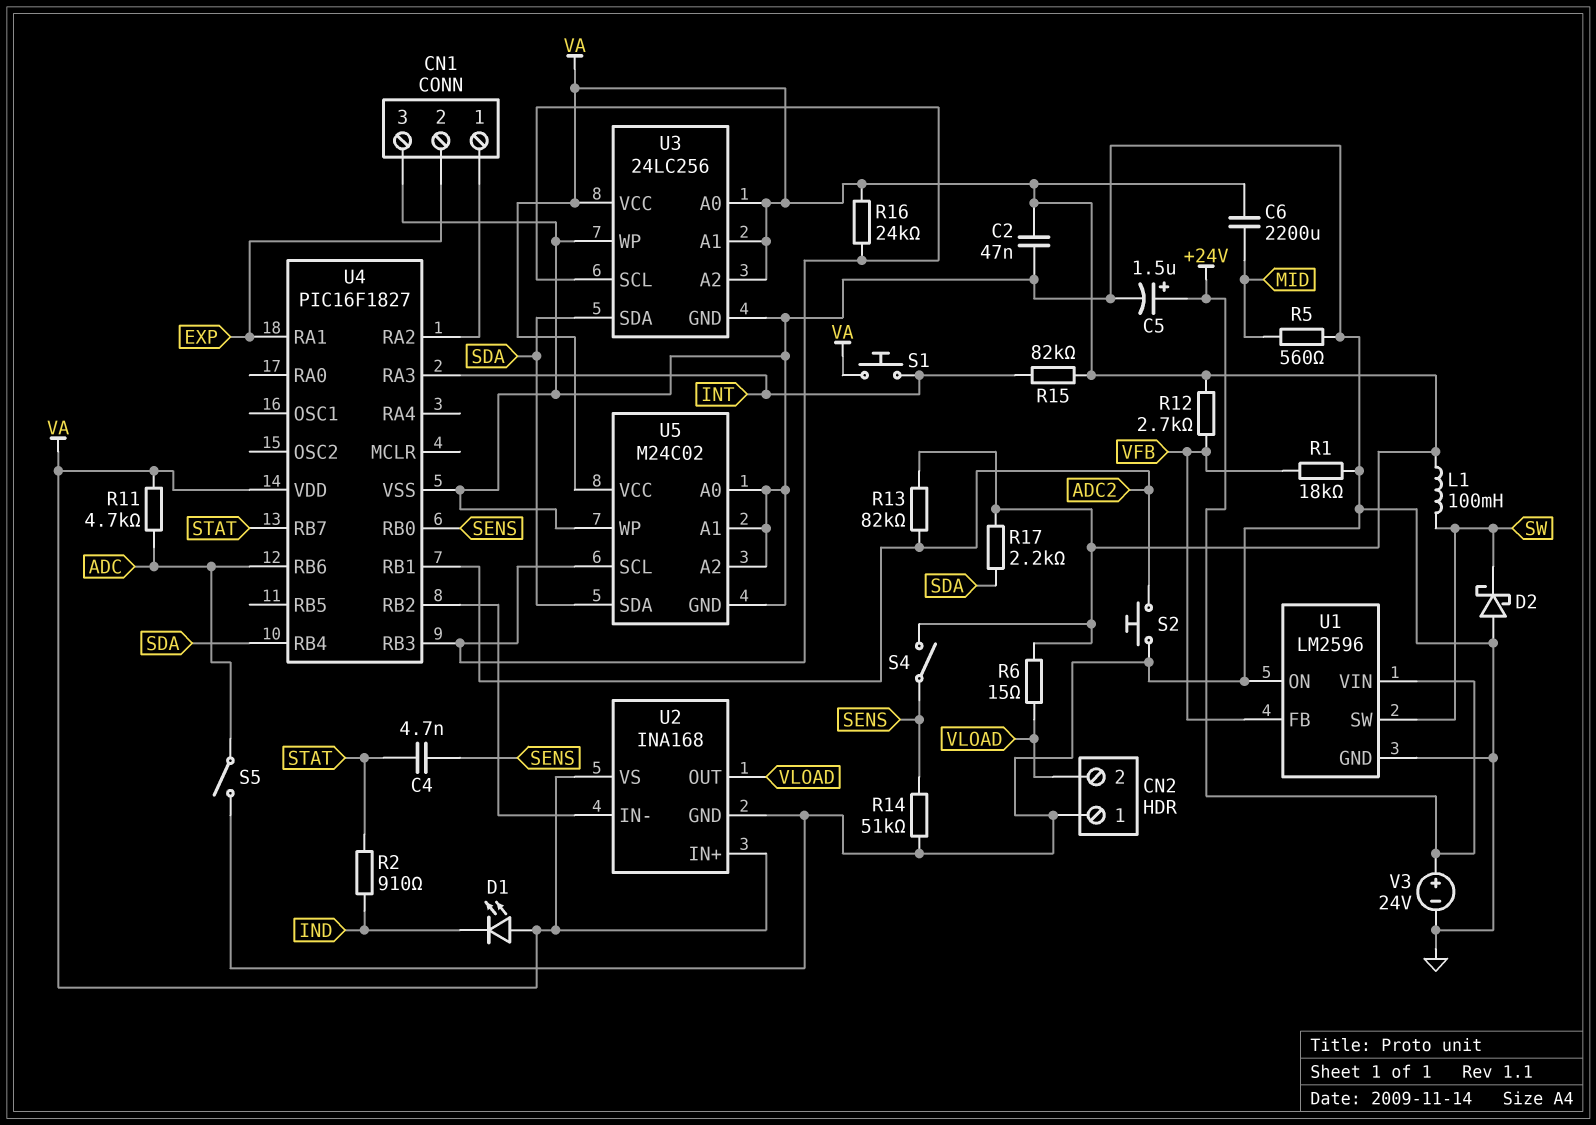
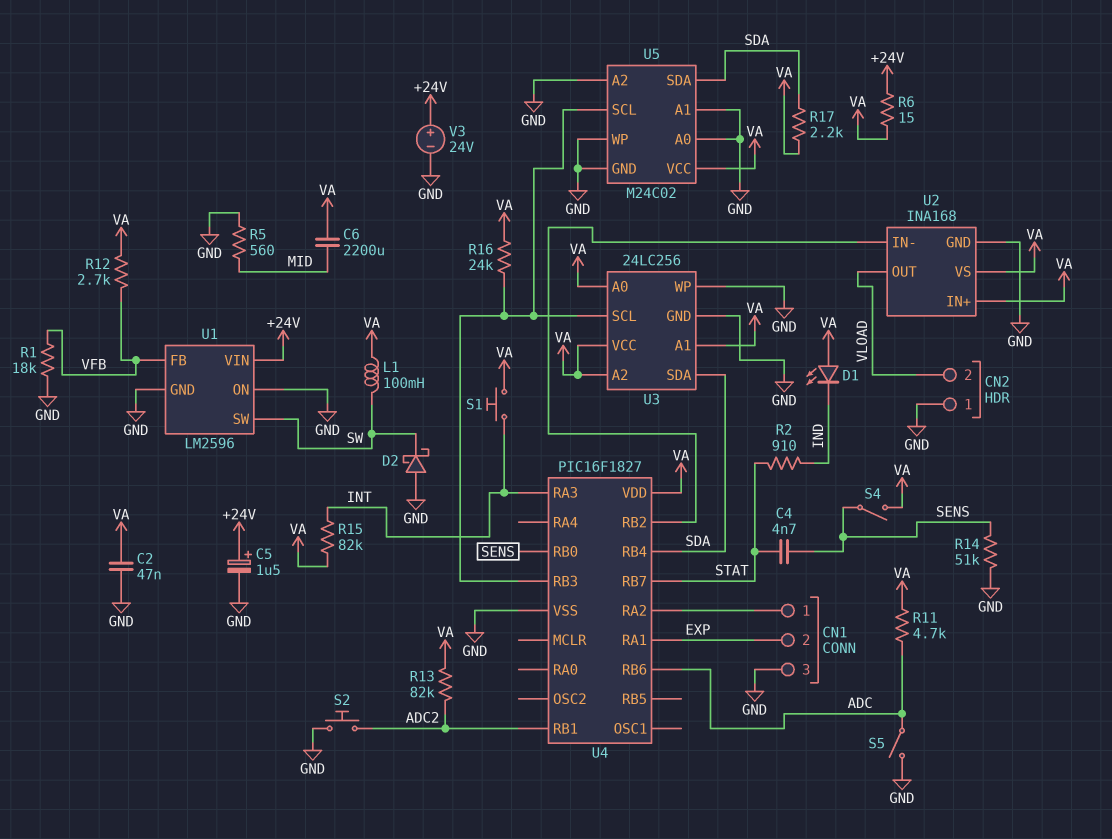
R6: 15 (VA, VLOAD) -> 15 (+24V, VA)

